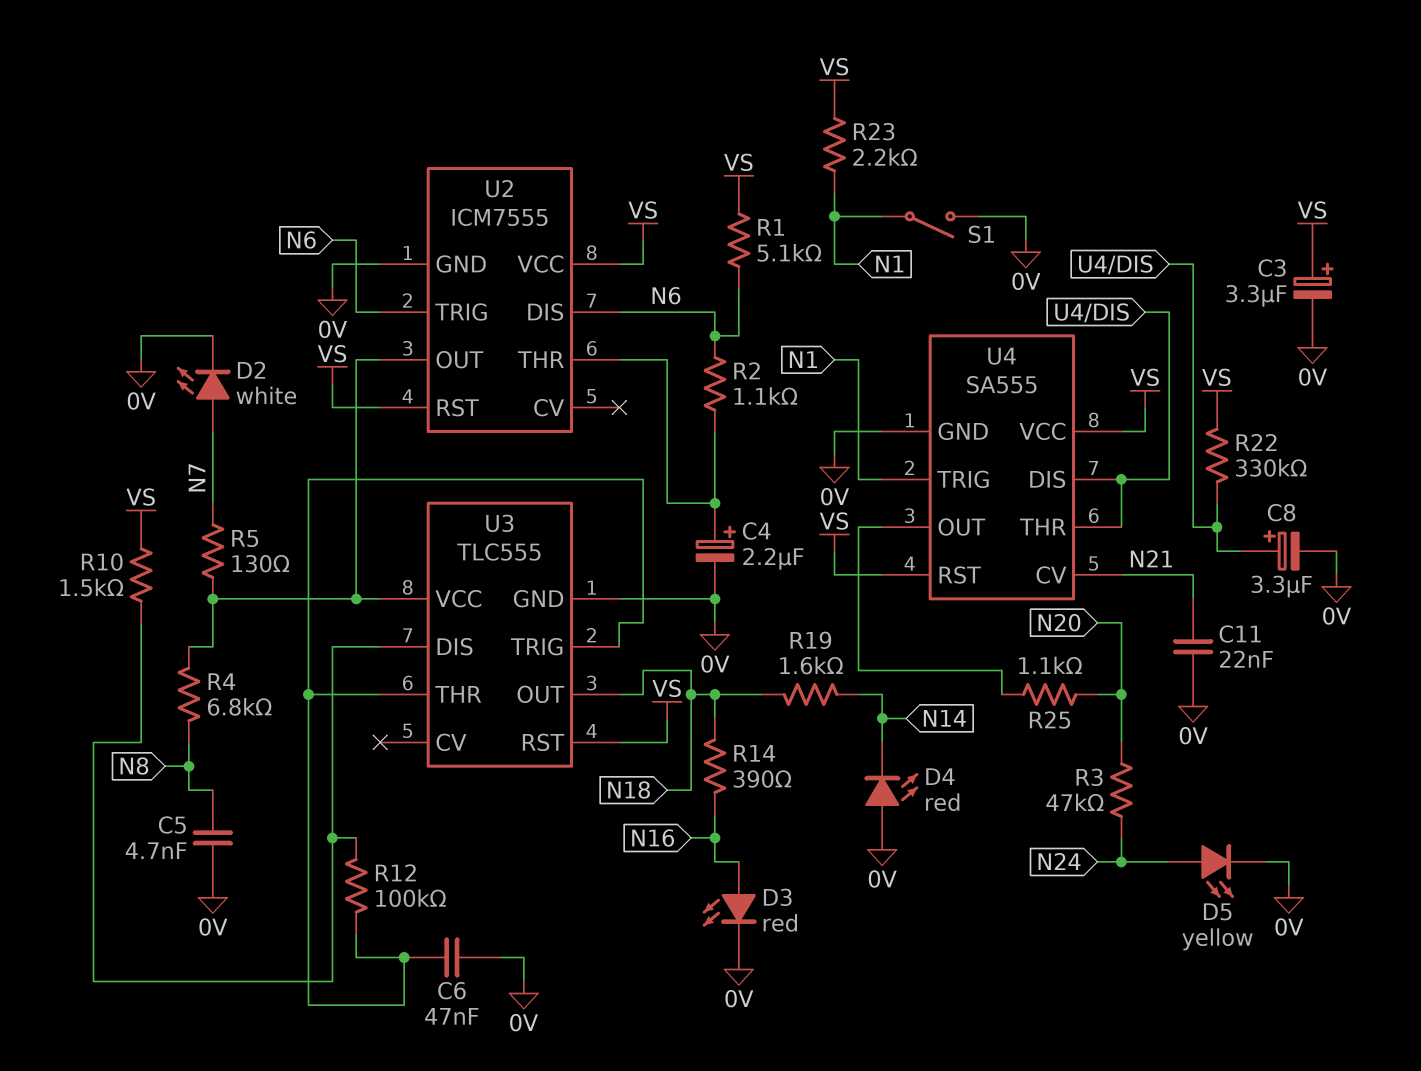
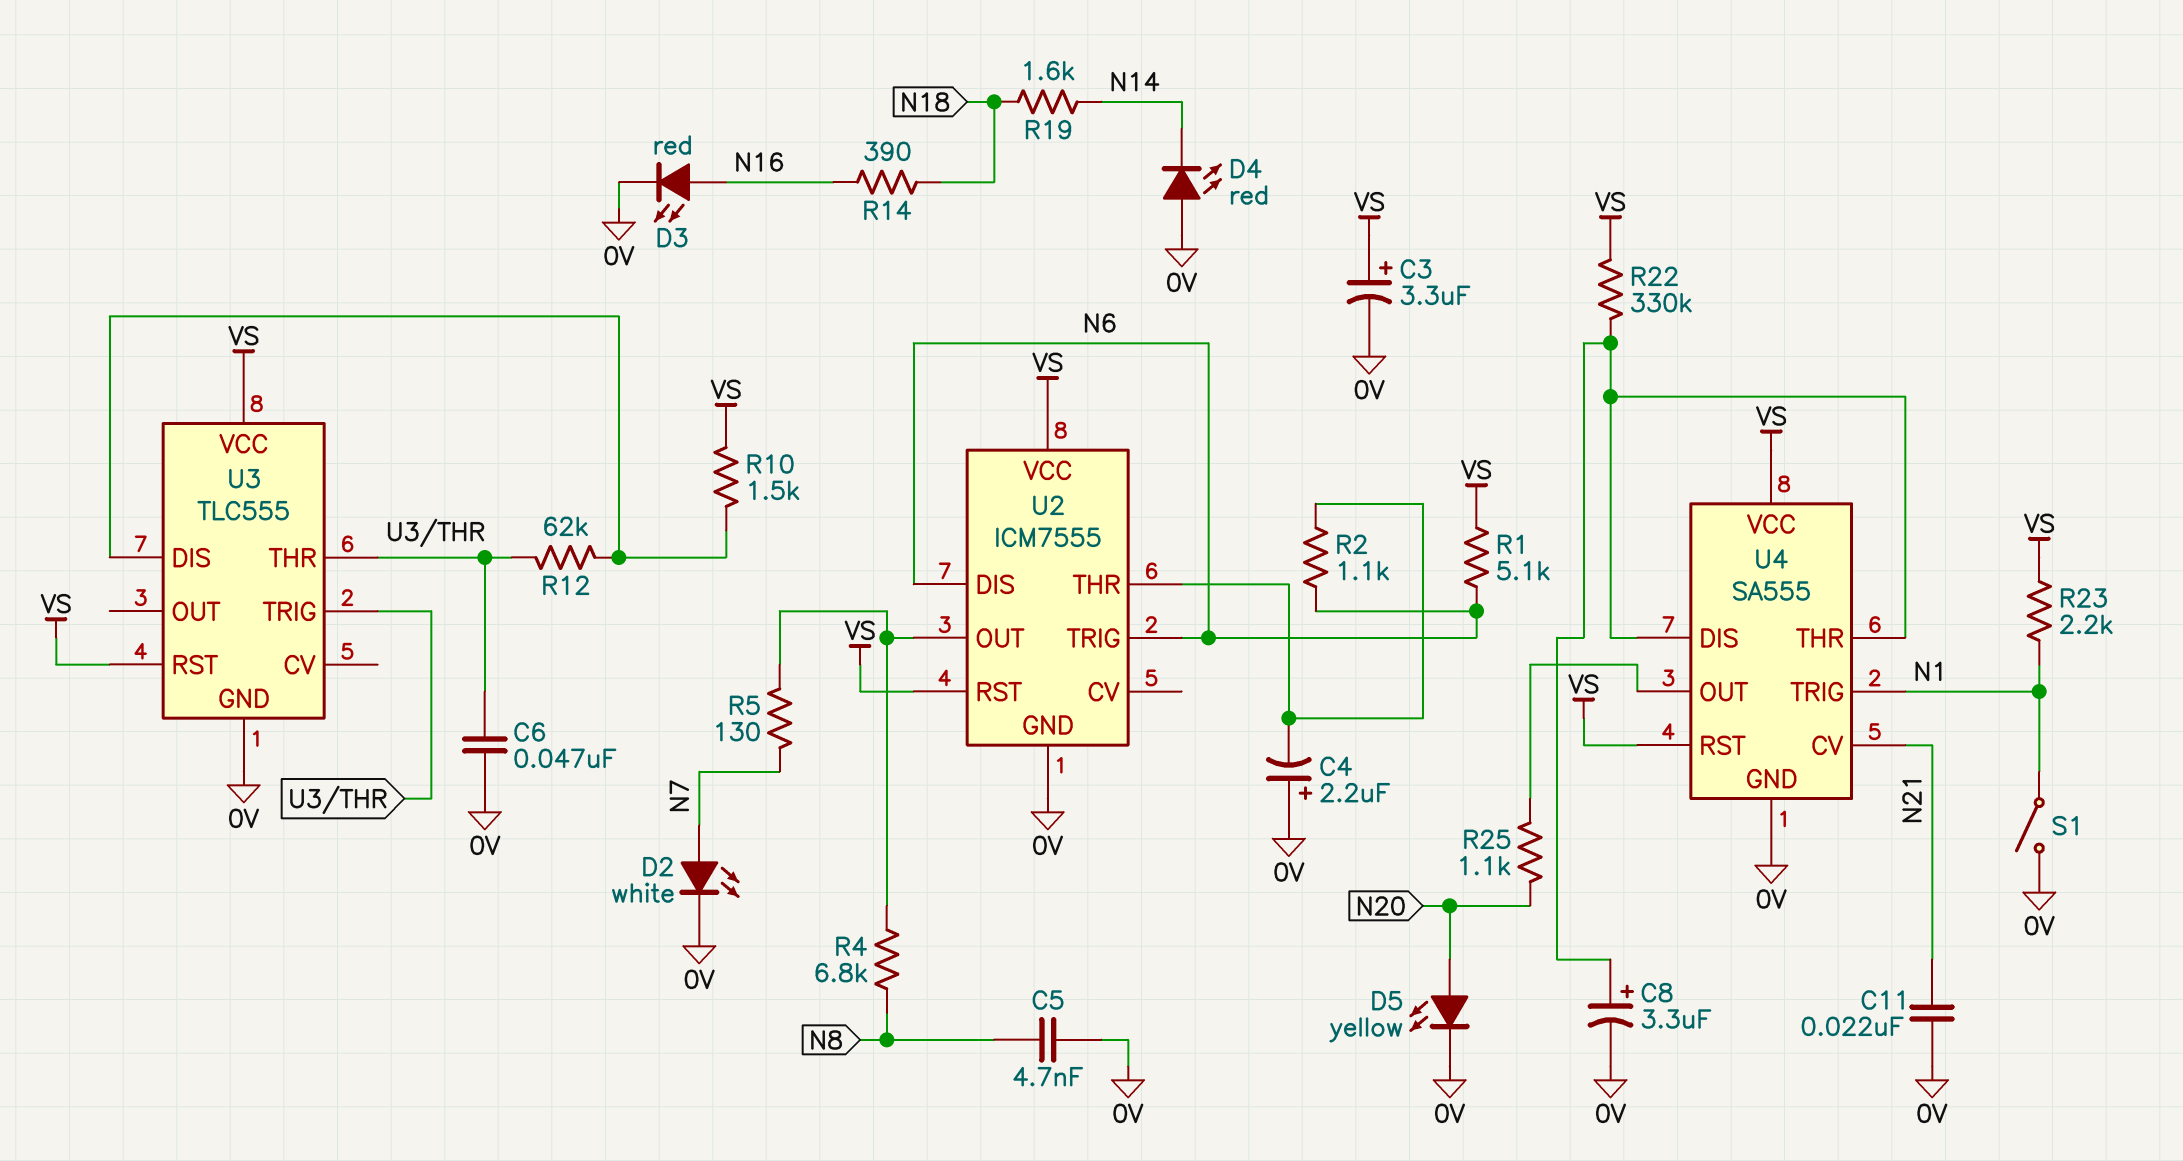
C4: 2.2uF (plus U2/THR, minus 0V) -> 2.2uF (plus 0V, minus U2/THR)
D5: LED yellow (A N24, K 0V) -> LED yellow (A N20, K 0V)
R3: 47k (N20, N24) -> none
R12: 100k (U3/DIS, U3/THR) -> 62k (U3/DIS, U3/THR)
U3 pin OUT: N18 -> none
U3 pin VCC: U2/OUT -> VS

